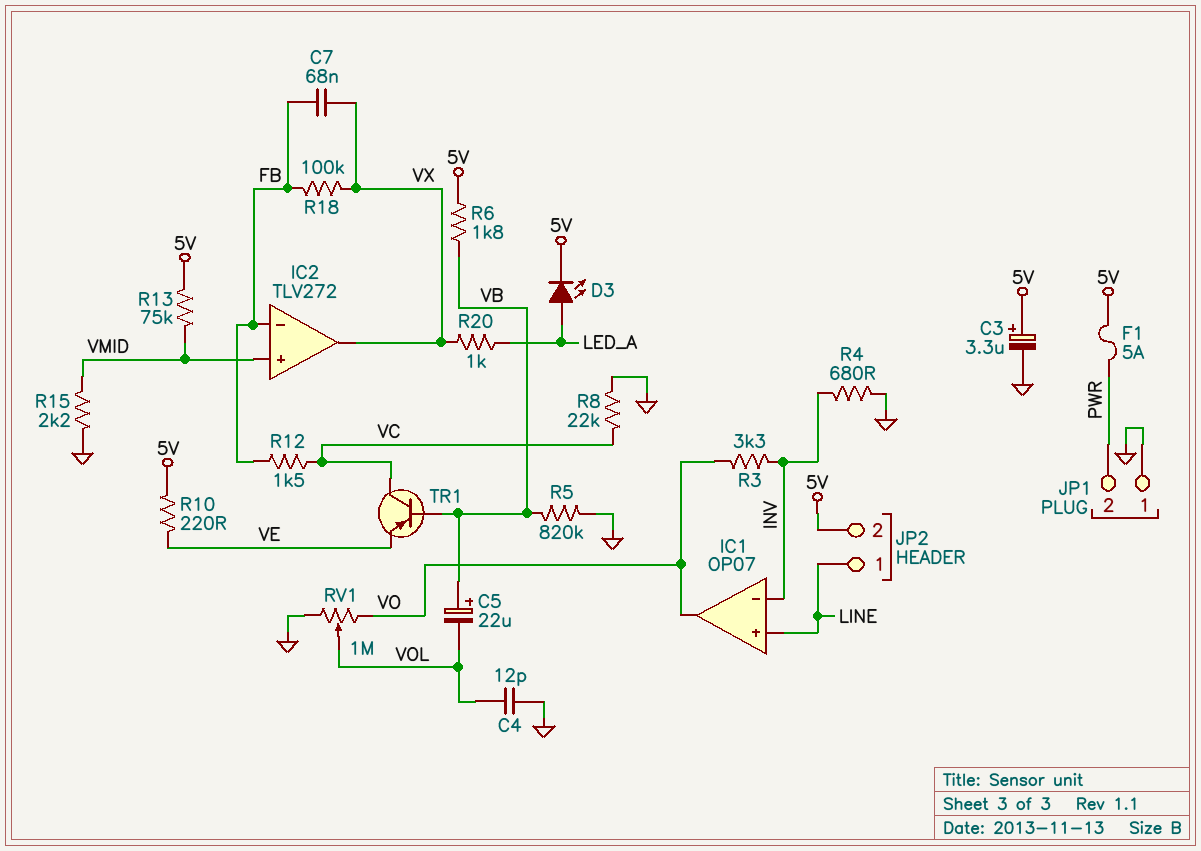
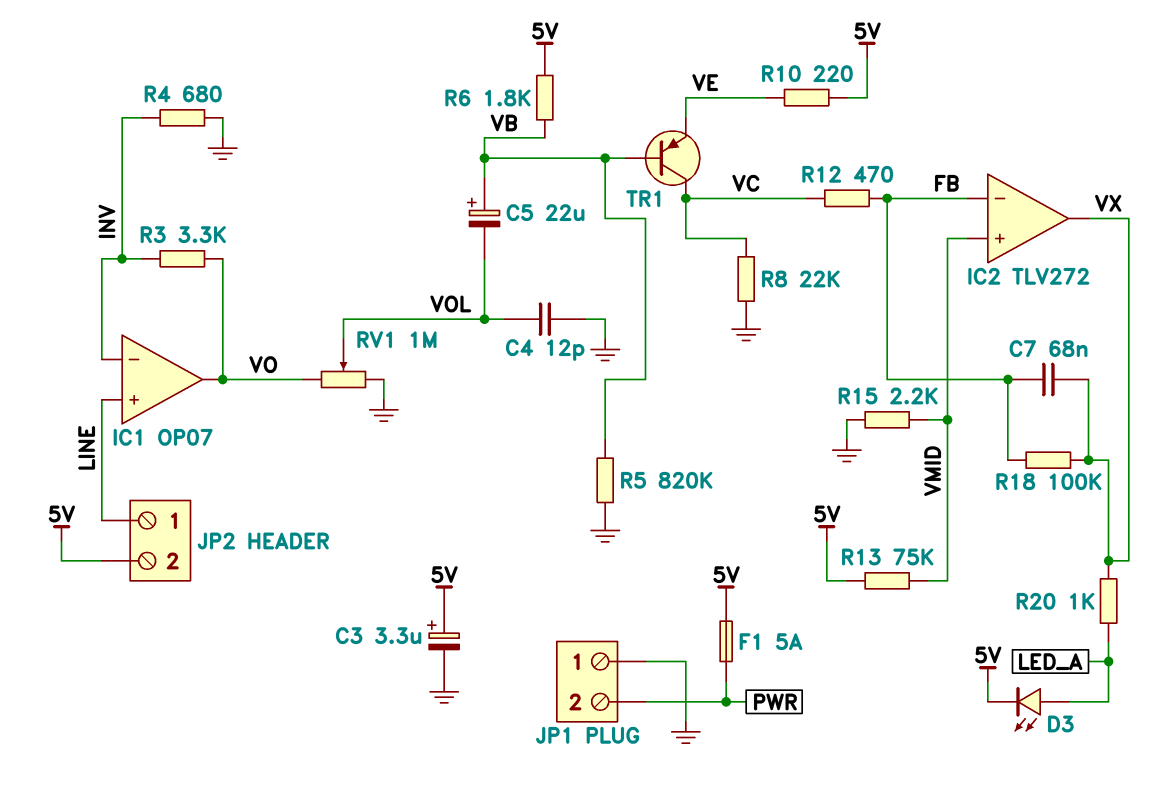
R12: 1.5k (FB, VC) -> 470 (FB, VC)

